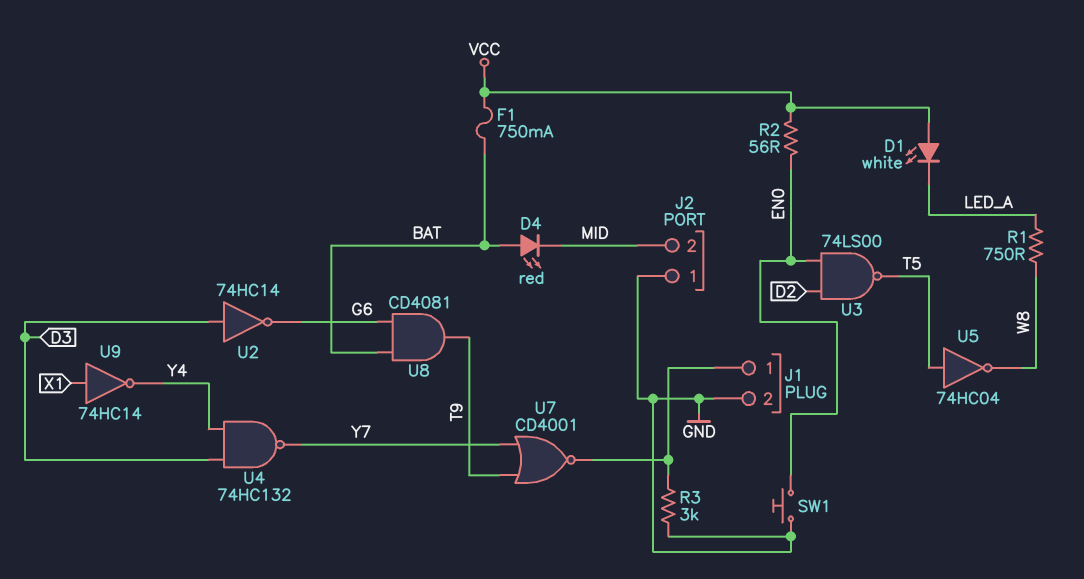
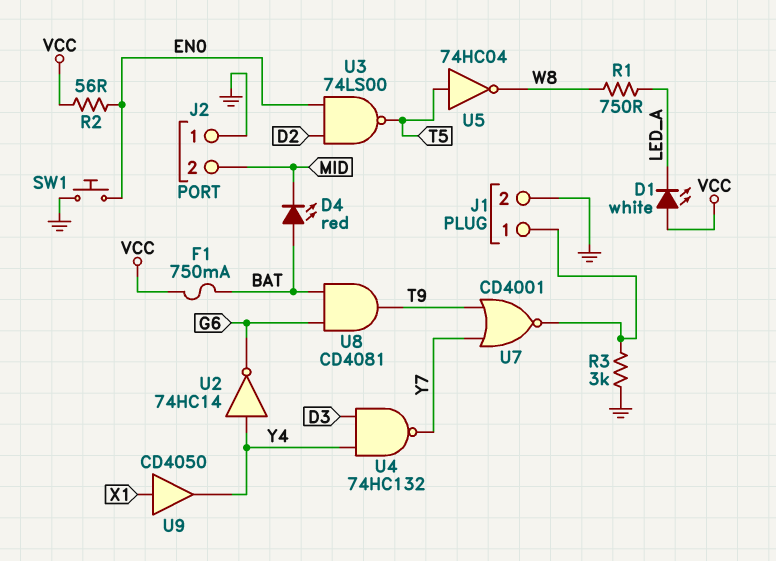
U2: NOT 74HC14 (in D3, out G6) -> NOT 74HC14 (in Y4, out G6)
U9: NOT 74HC14 (in X1, out Y4) -> buffer CD4050 (in X1, out Y4)

